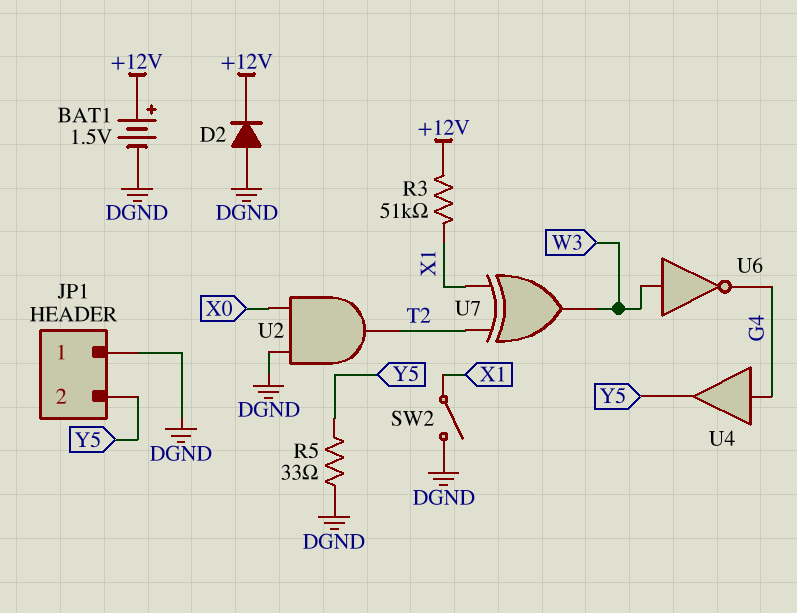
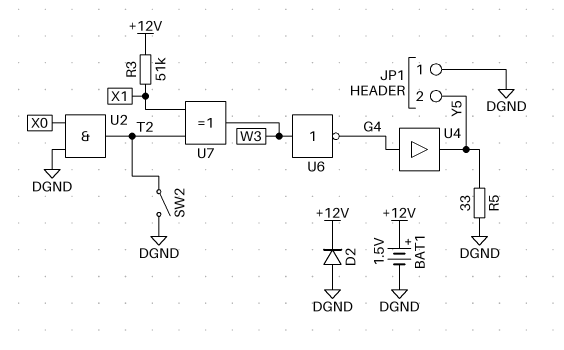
SW2: switch (DGND, X1) -> switch (DGND, T2)

